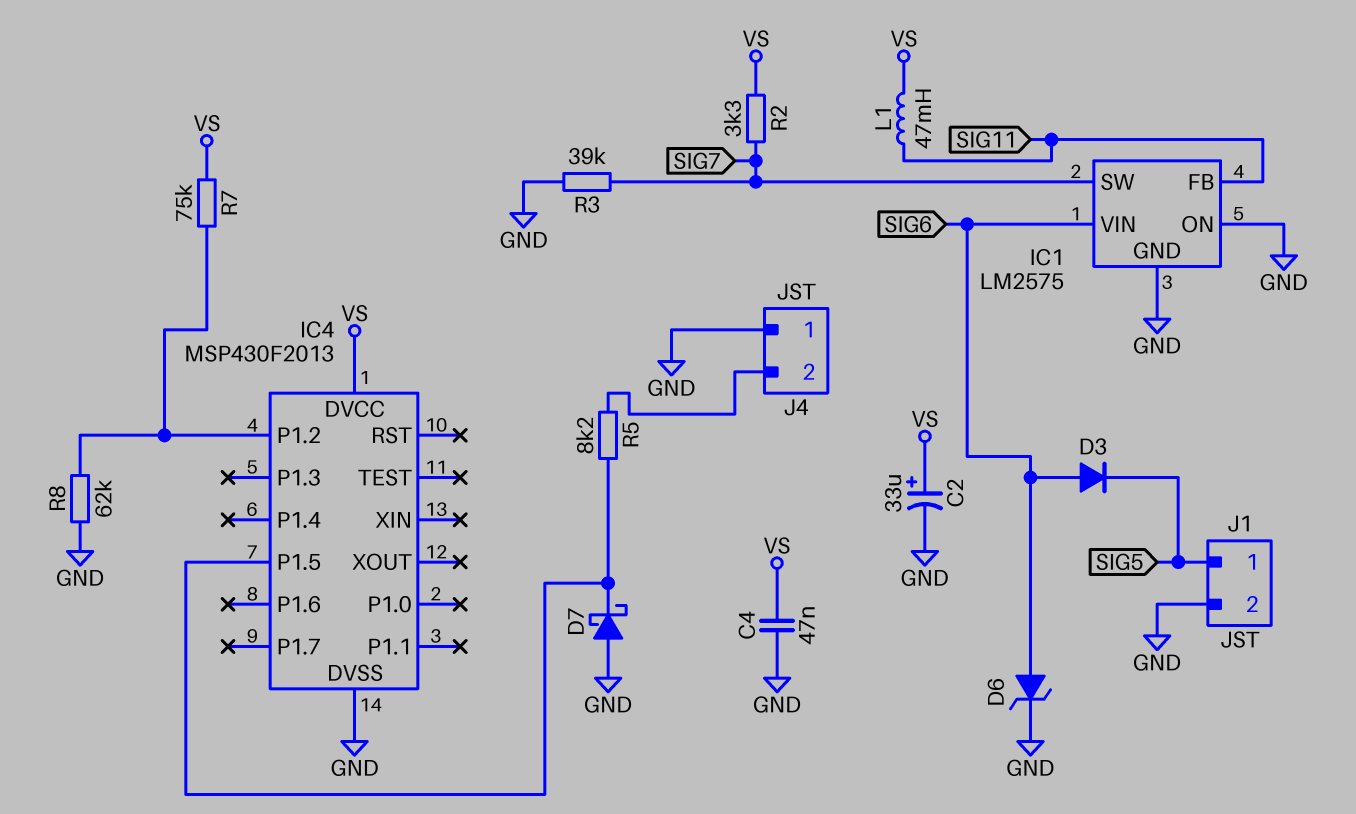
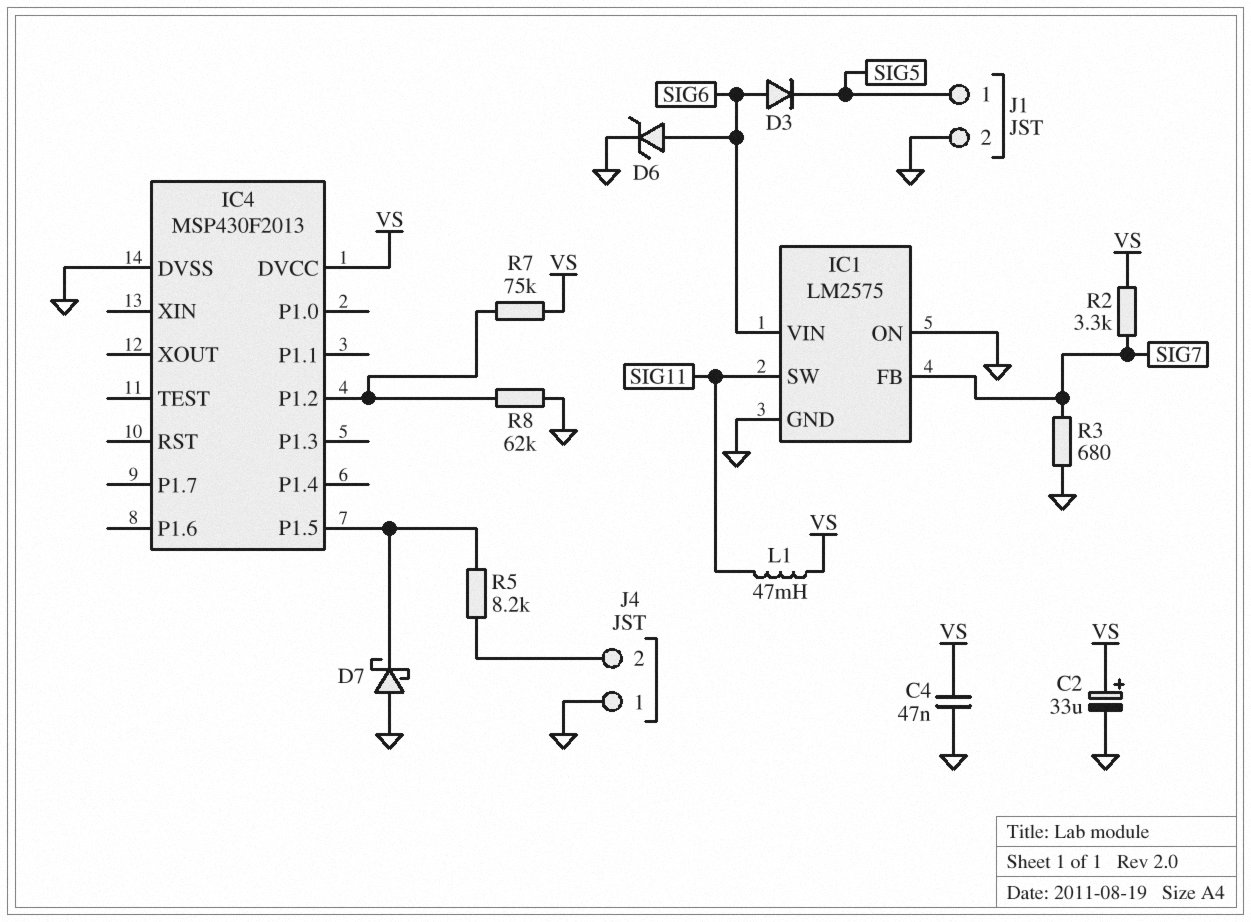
IC1 pin FB: SIG11 -> SIG7
IC1 pin SW: SIG7 -> SIG11
R3: 39k (GND, SIG7) -> 680 (GND, SIG7)

